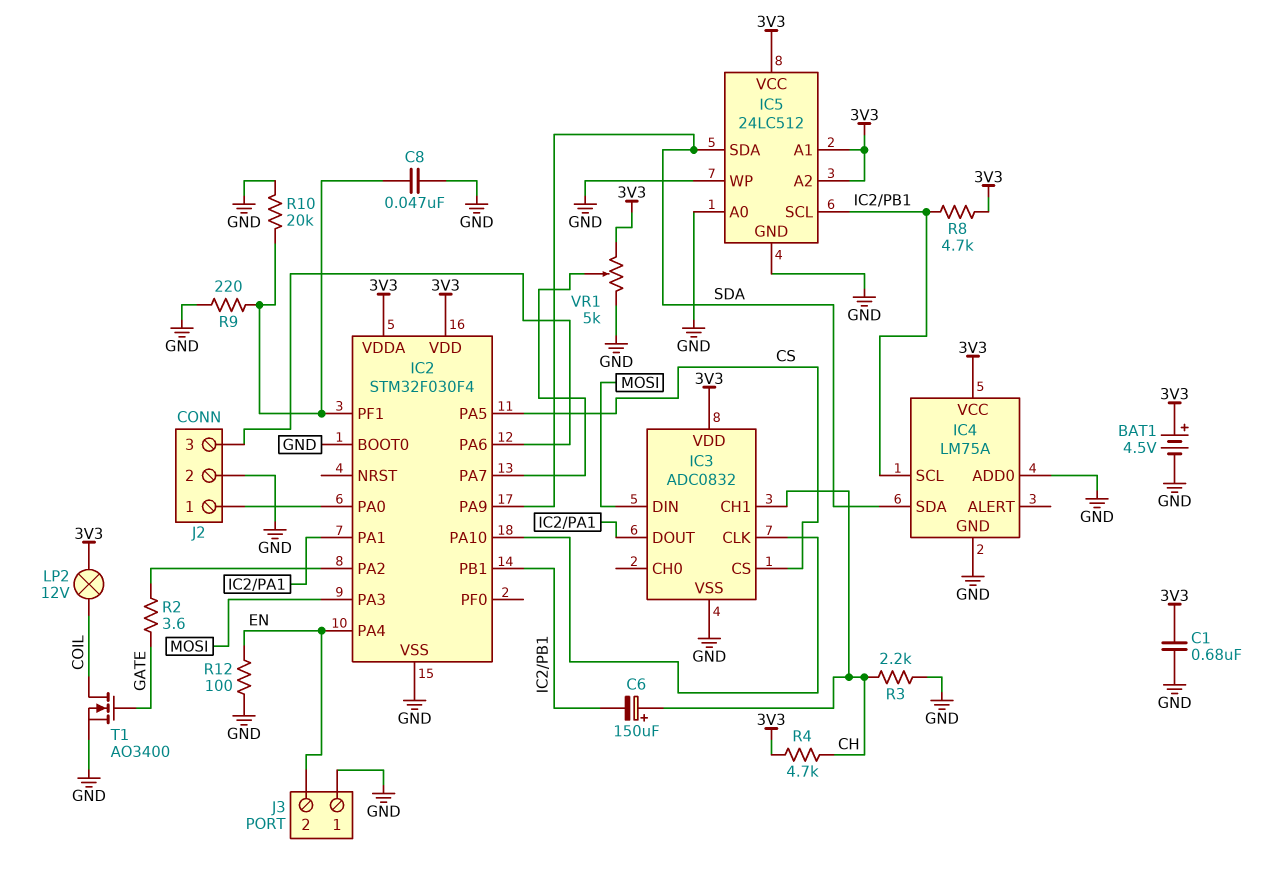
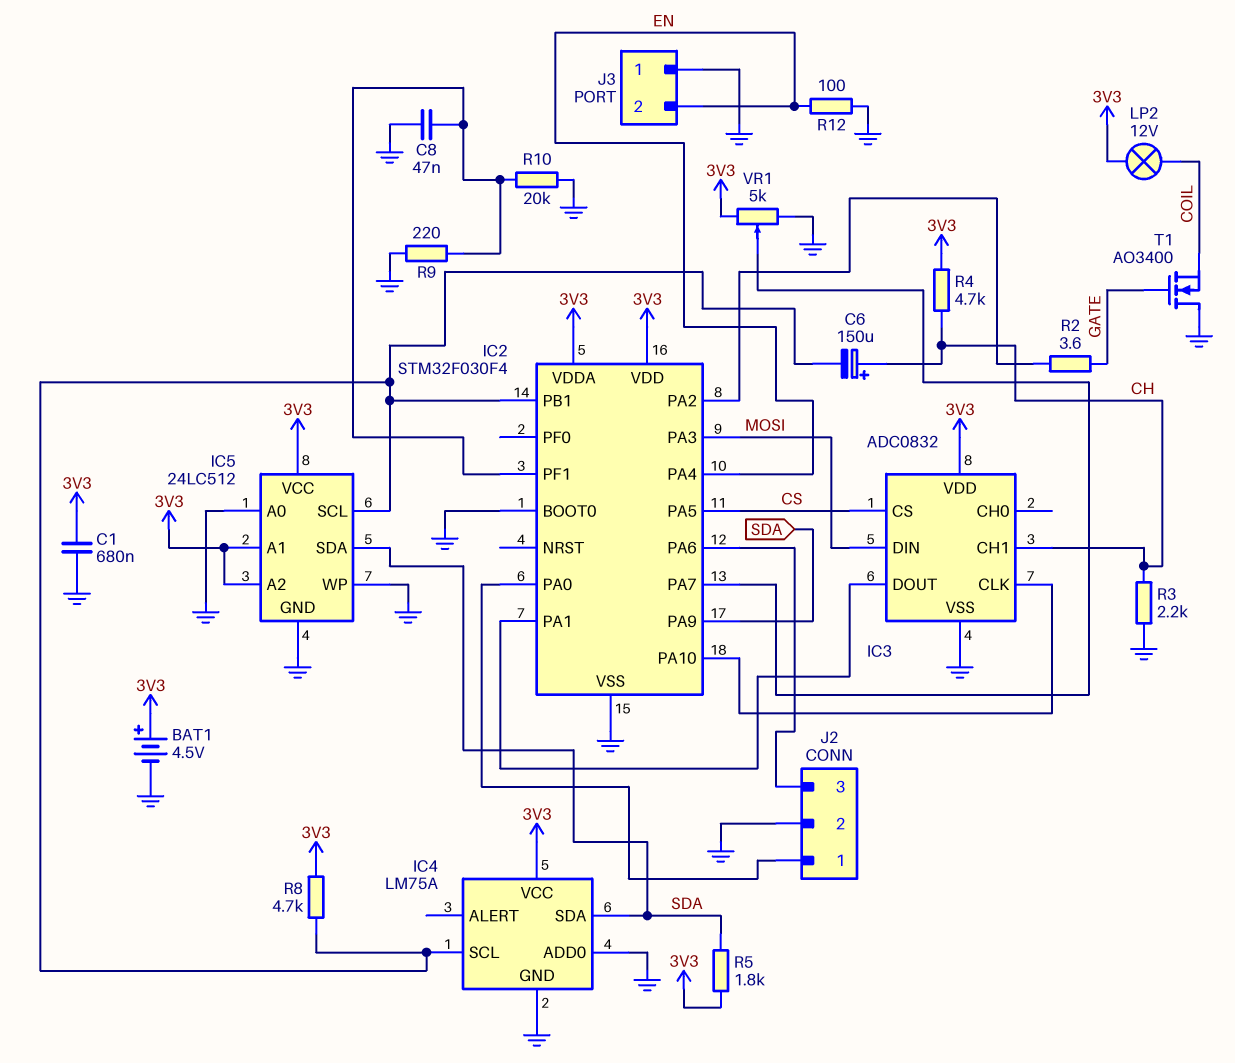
R5: none -> 1.8k (3V3, SDA)
T1: NMOS AO3400 (G GATE, D COIL, S GND) -> NMOS AO3400 (G GATE, D GND, S COIL)

